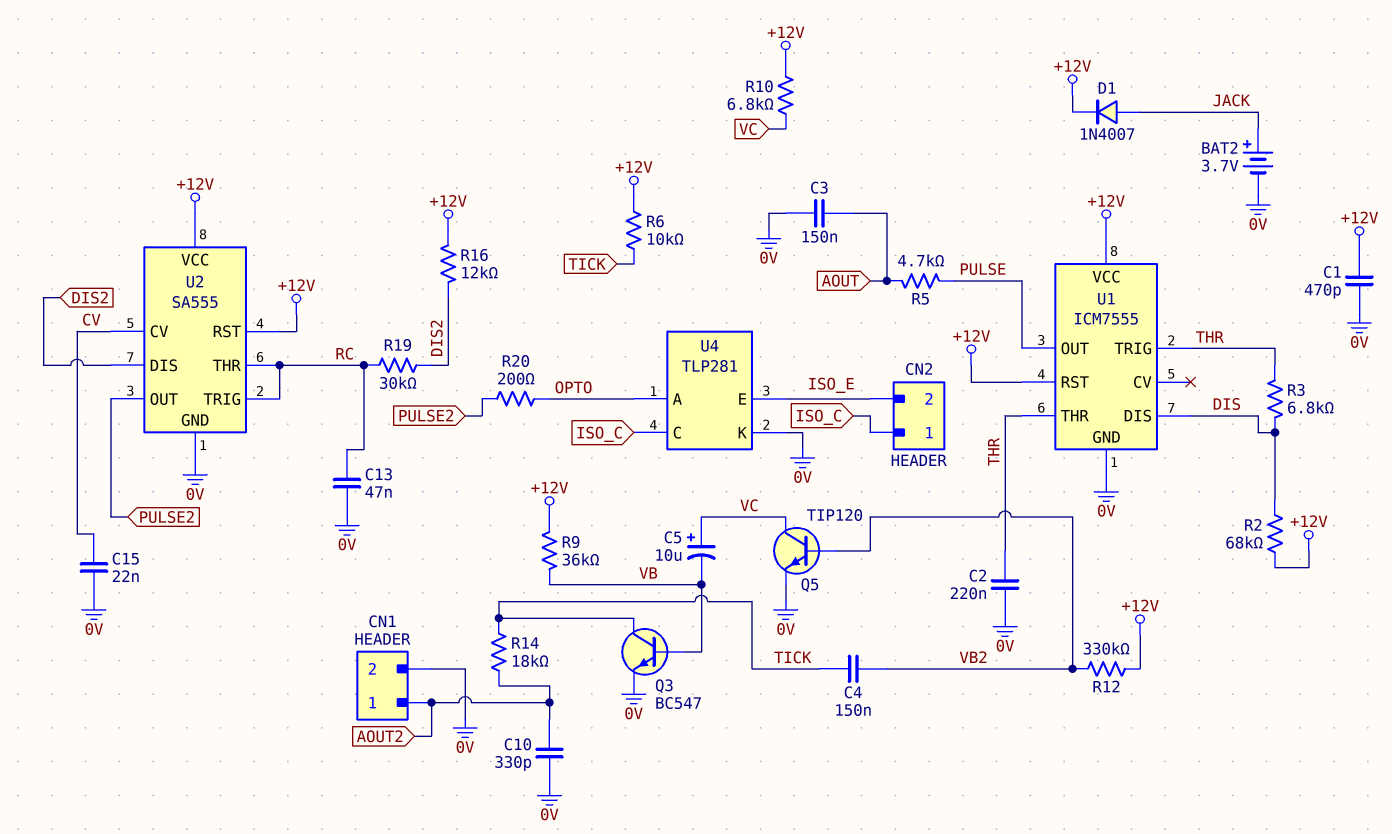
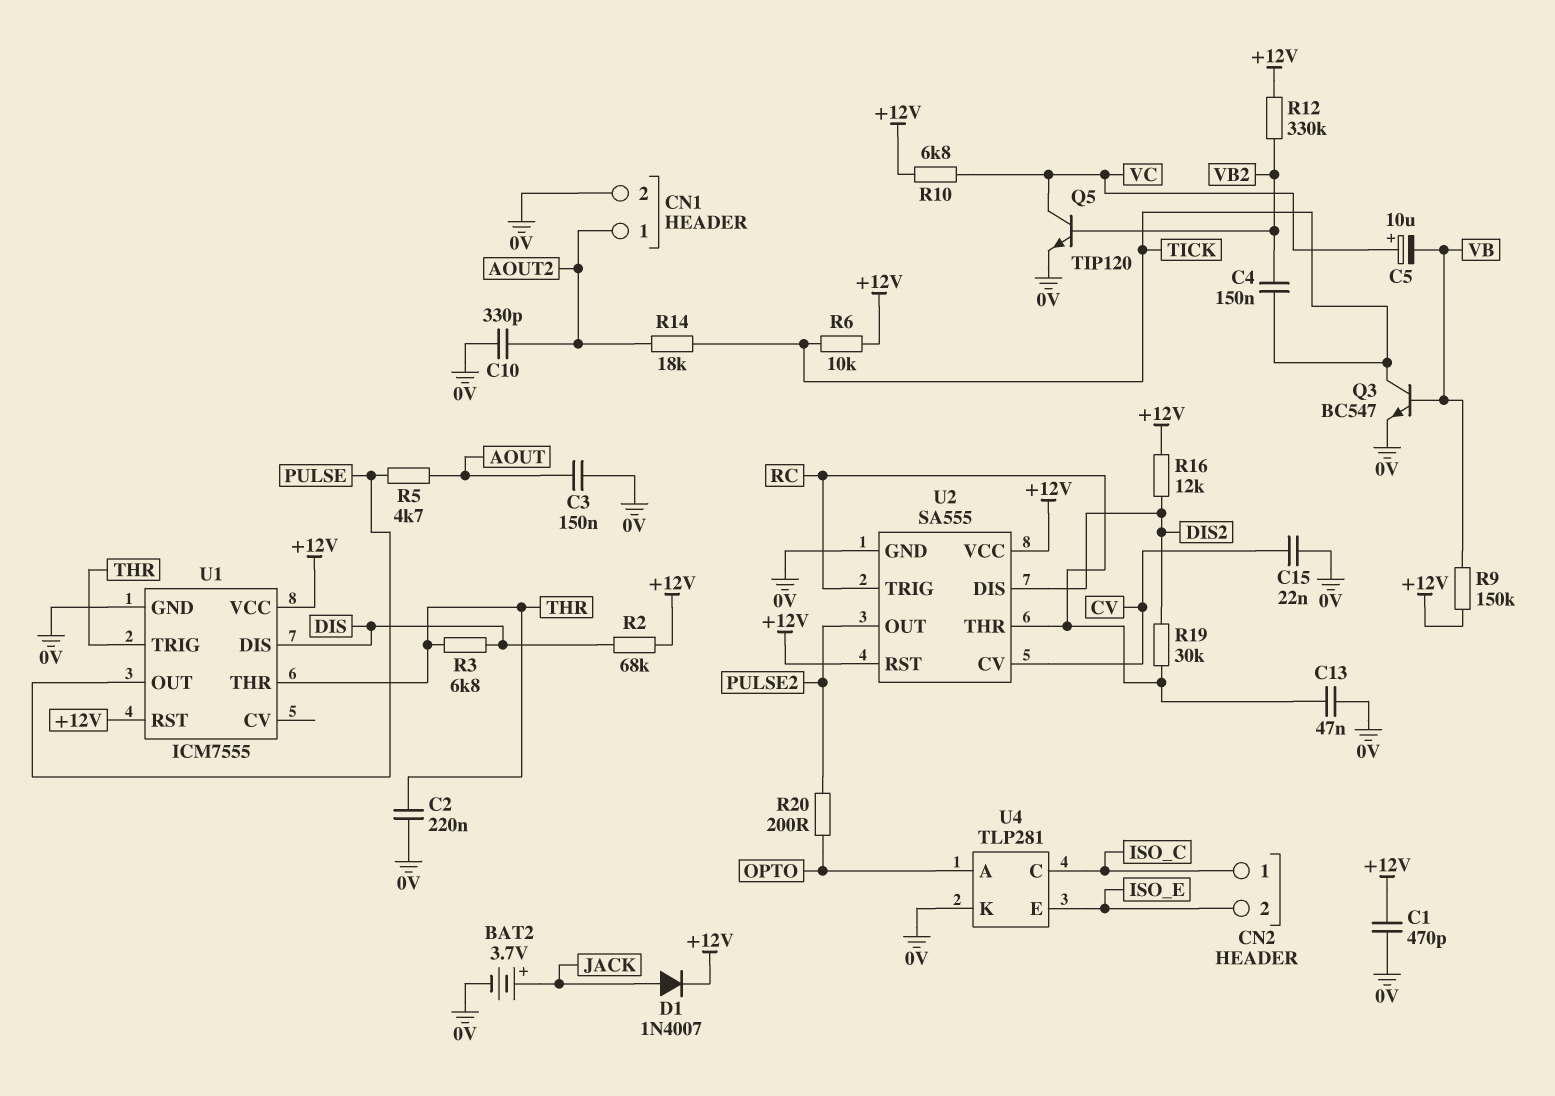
R9: 36k (+12V, VB) -> 150k (+12V, VB)

